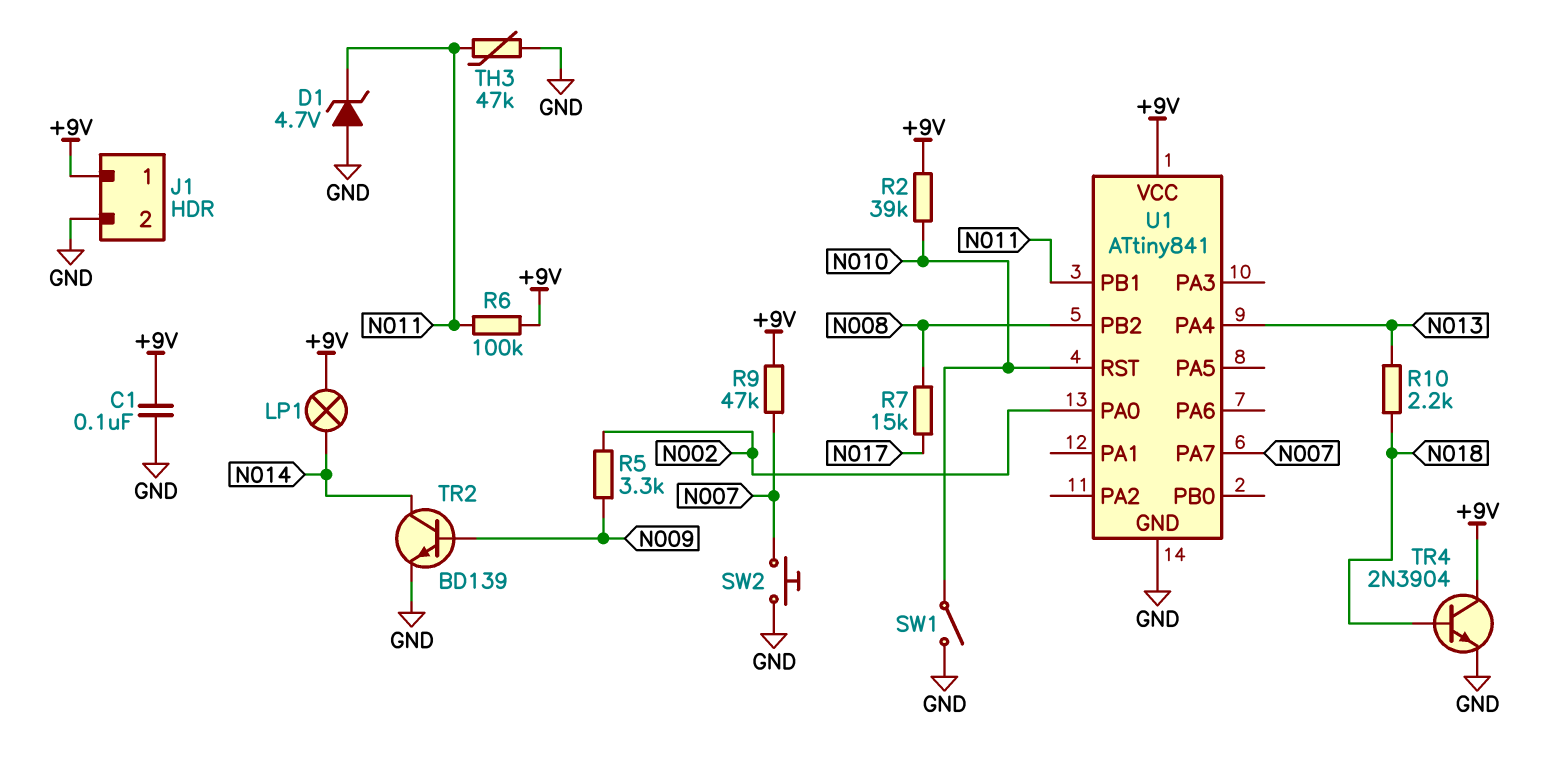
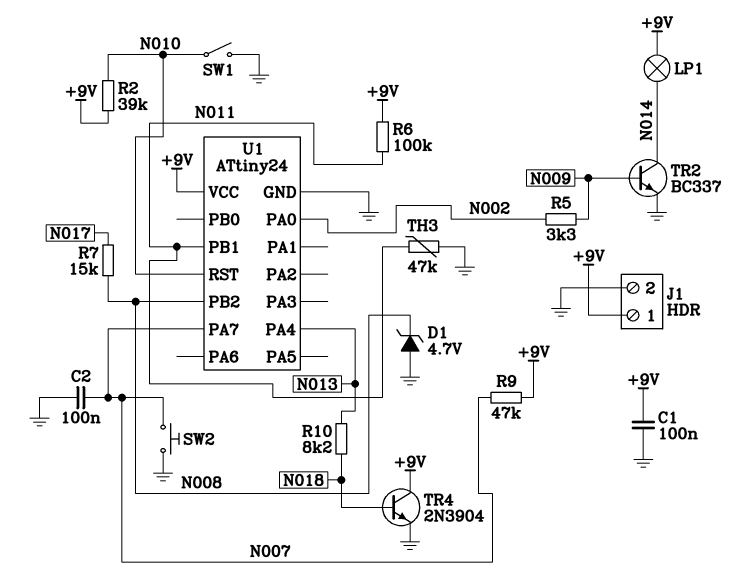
C2: none -> 100nF (GND, N007)
D1: zener 4.7V (A GND, K N011) -> zener 4.7V (A GND, K N008)
R10: 2.2k (N013, N018) -> 8.2k (N013, N018)
TR2: NPN BD139 (B N009, C N014, E GND) -> NPN BC337 (B N009, C N014, E GND)
U1: ATtiny841 -> ATtiny24

